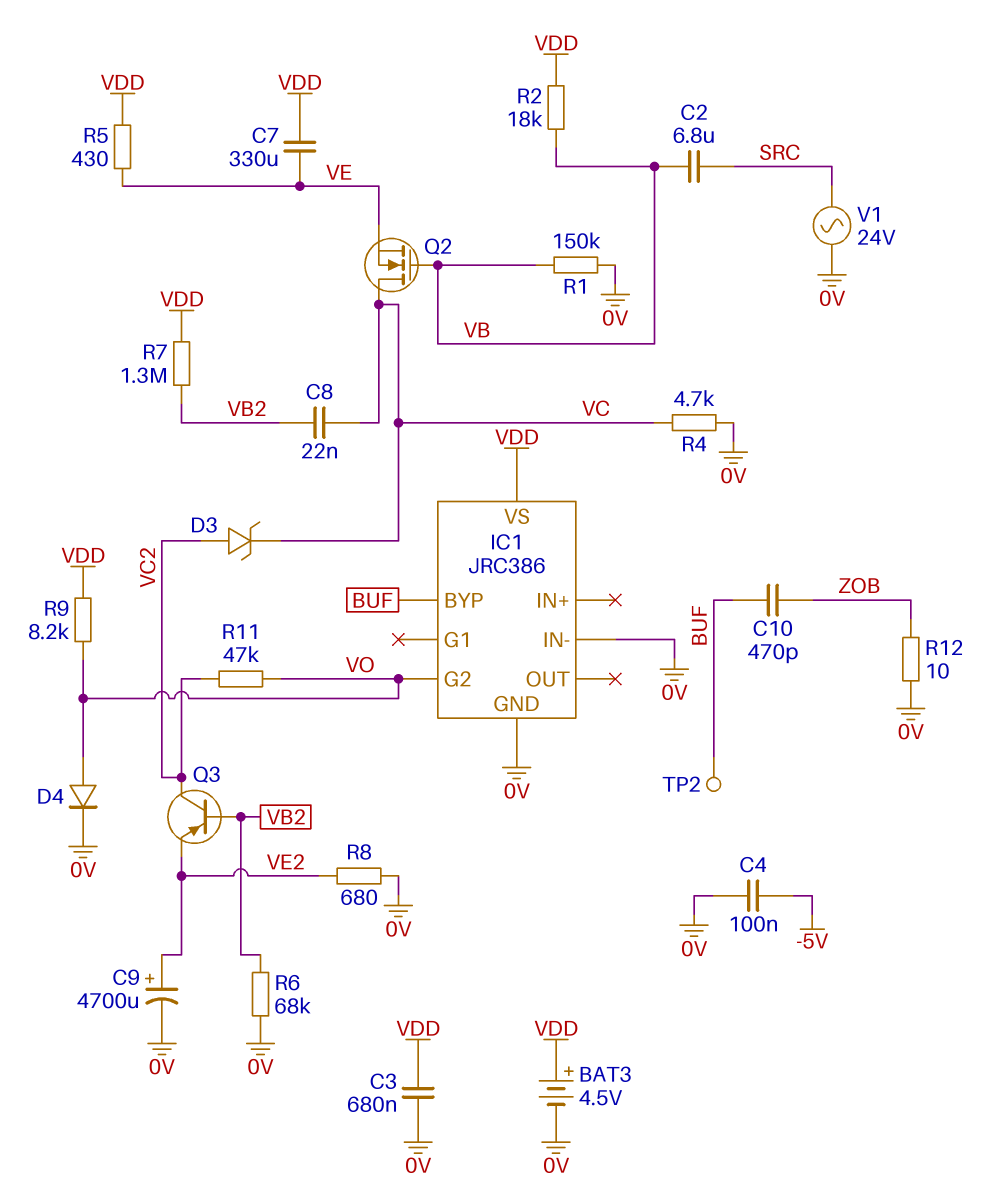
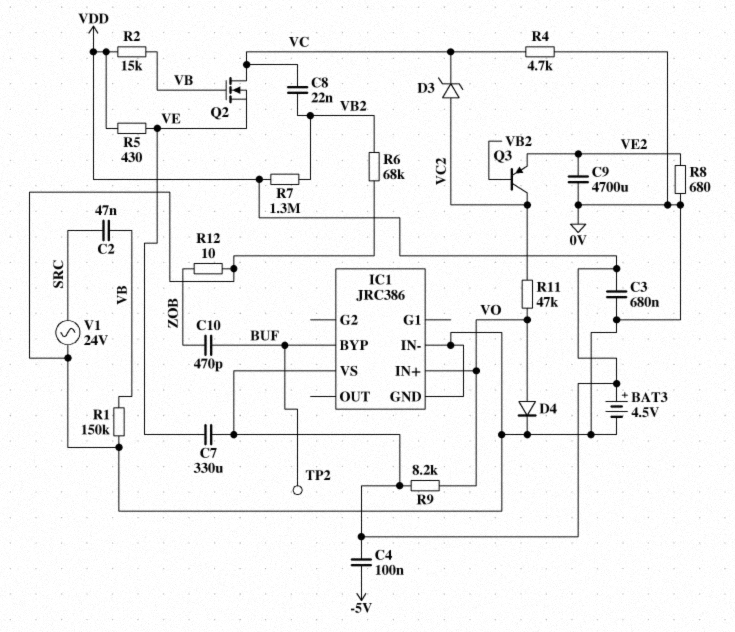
C2: 6.8uF (SRC, VB) -> 47nF (SRC, VB)
C4: 100nF (-5V, 0V) -> 100nF (-5V, VDD)
C9: 4700uF (plus VE2, minus 0V) -> 4700uF (0V, VE2)
IC1 pin G2: VO -> none
IC1 pin IN+: none -> VO
R2: 18k (VB, VDD) -> 15k (VB, VDD)

